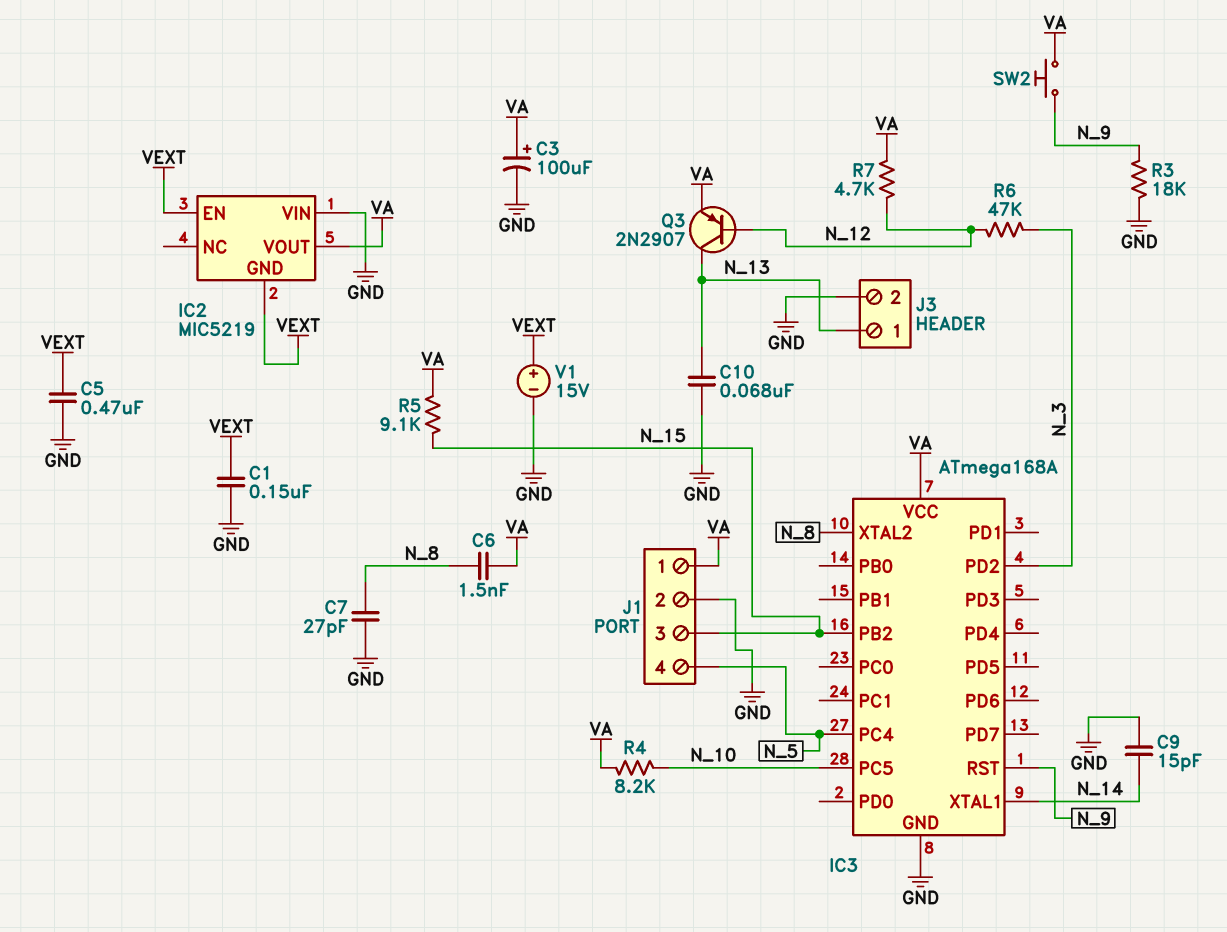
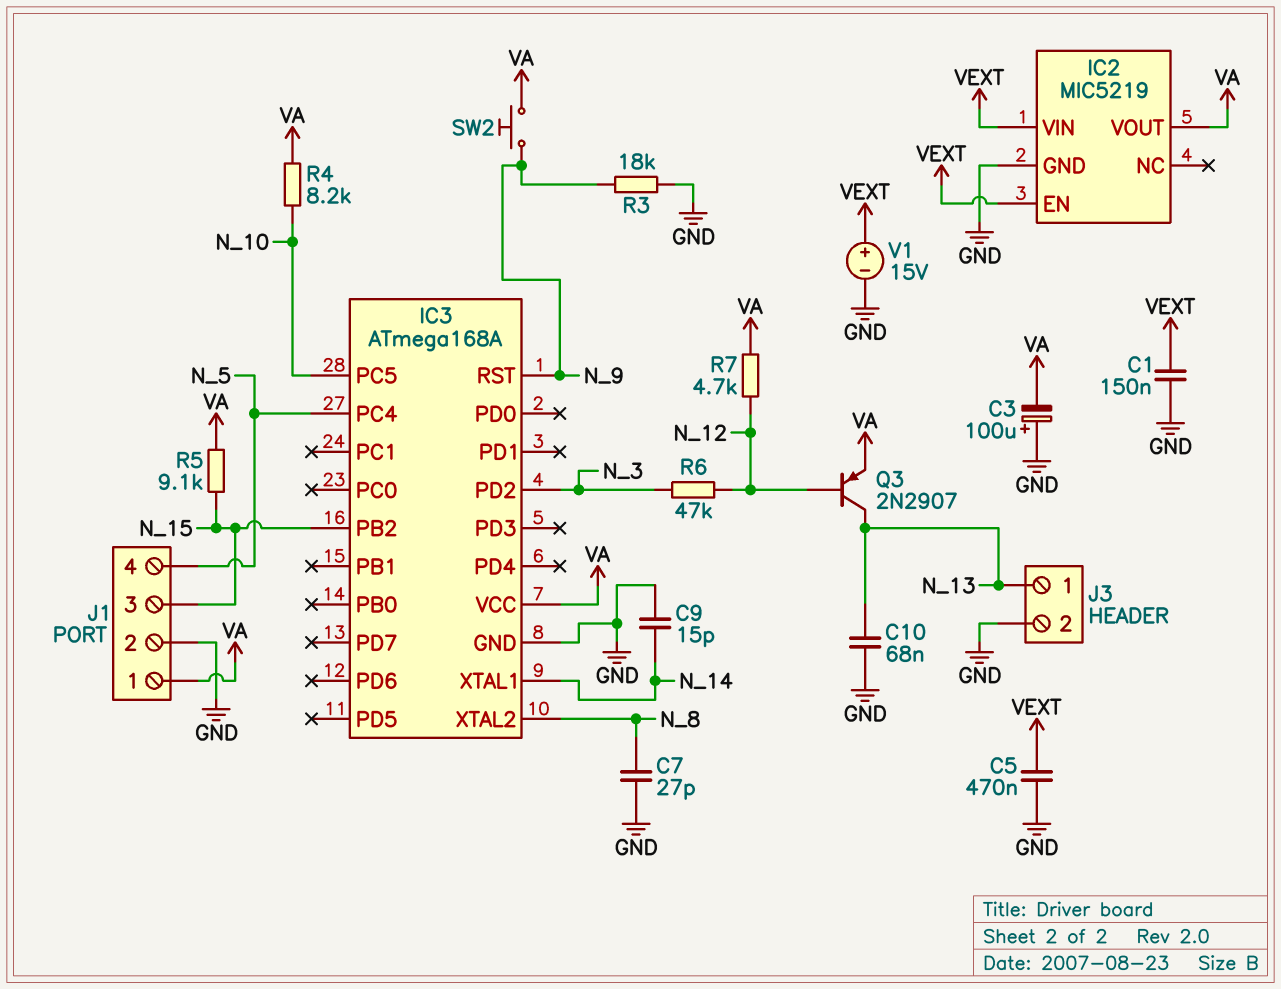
C3: 100uF (plus VA, minus GND) -> 100uF (plus GND, minus VA)
C6: 1.5nF (N_8, VA) -> none
IC2 pin GND: VEXT -> GND
IC2 pin VIN: GND -> VEXT

